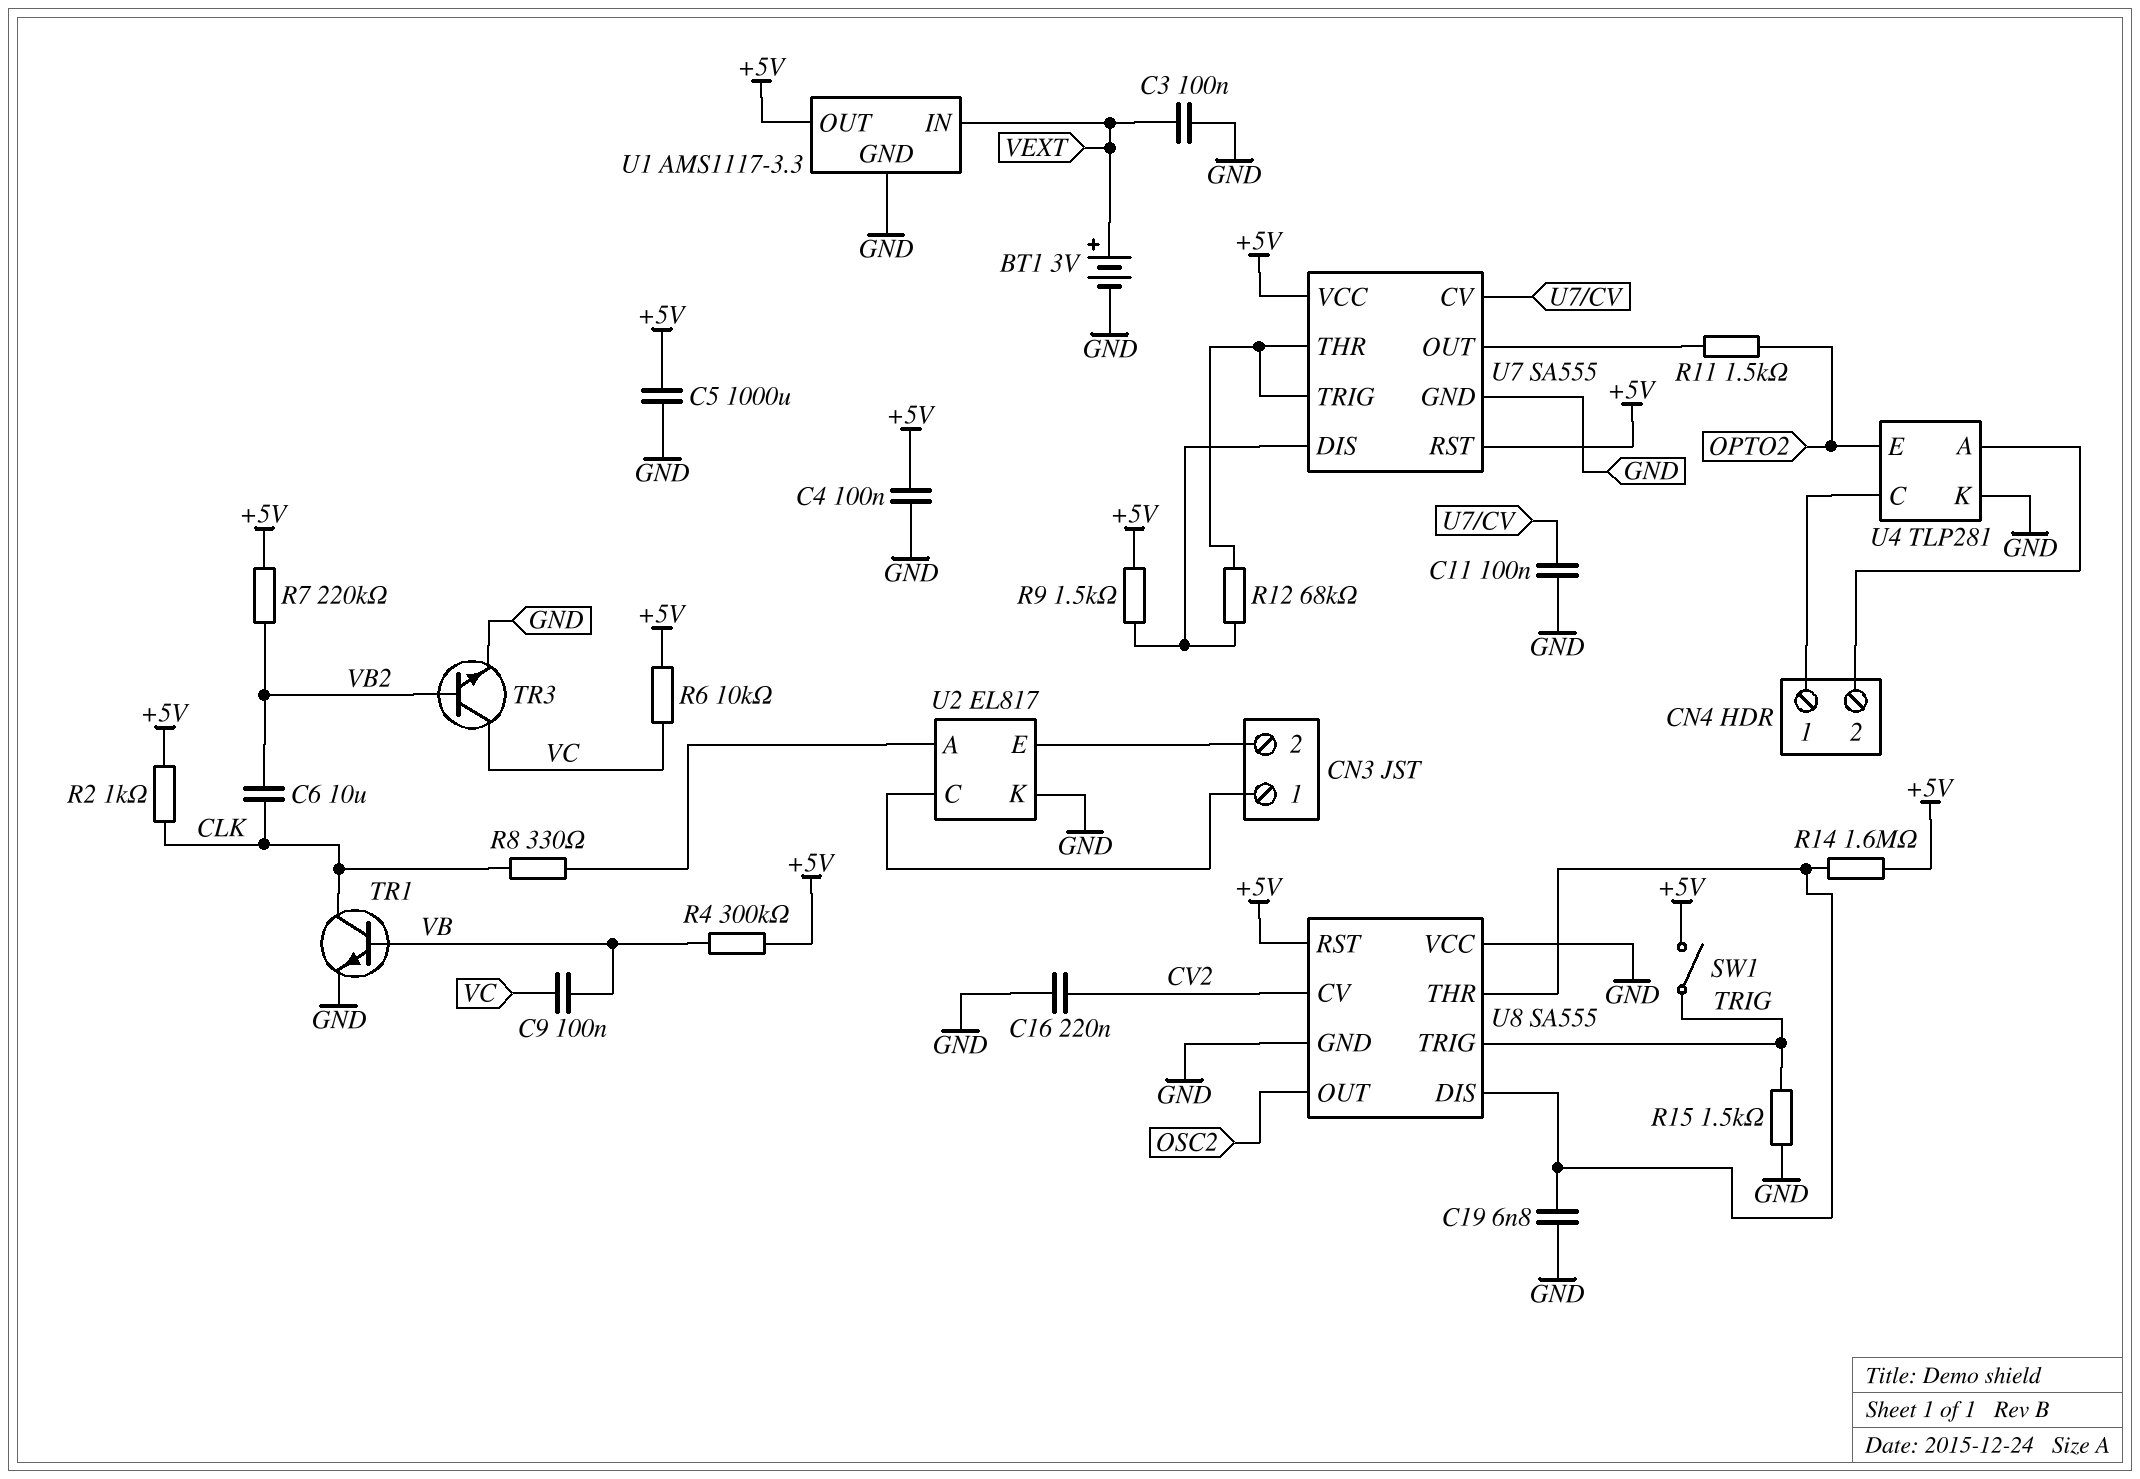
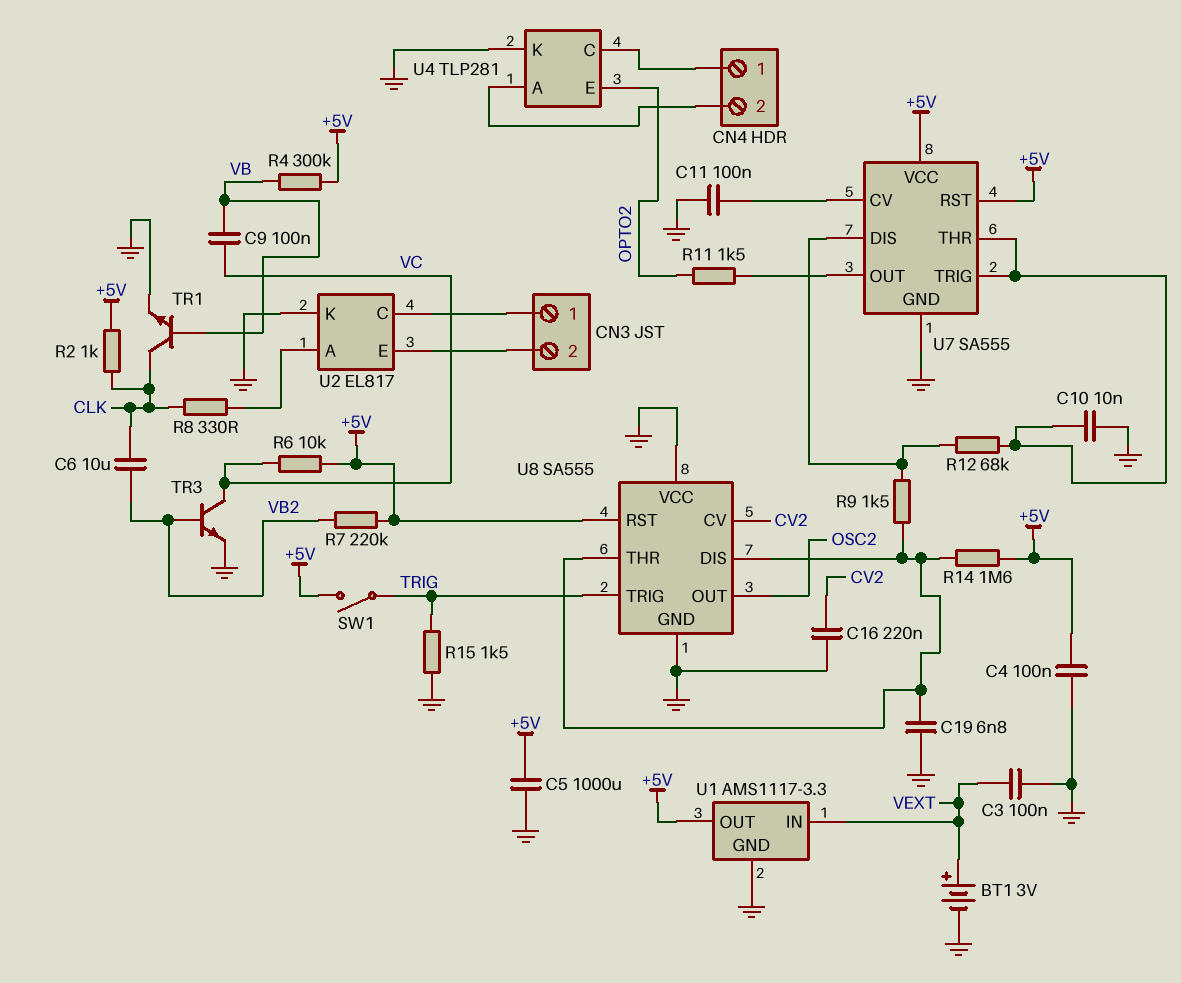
C10: none -> 10nF (GND, U7/THR)
R9: 1.5k (+5V, U7/DIS) -> 1.5k (U7/DIS, U8/DIS)

